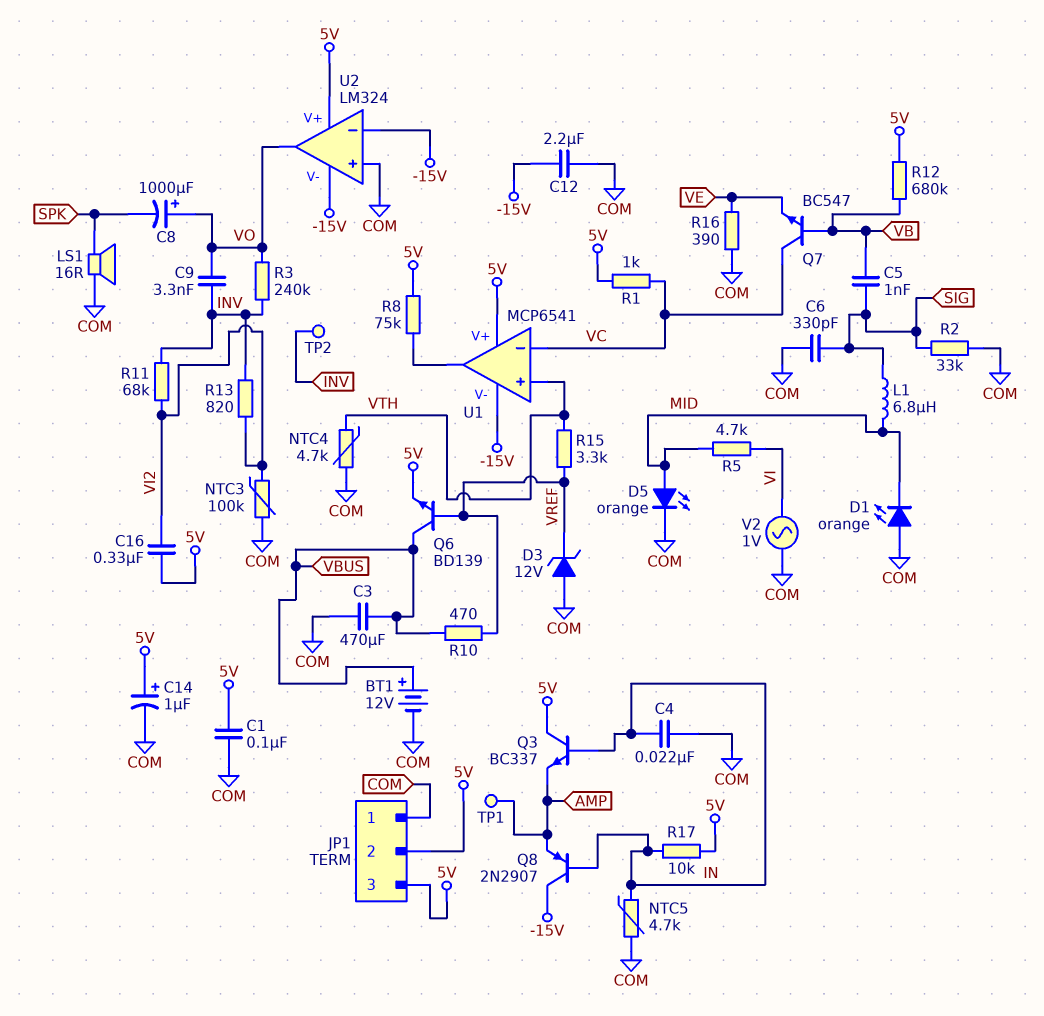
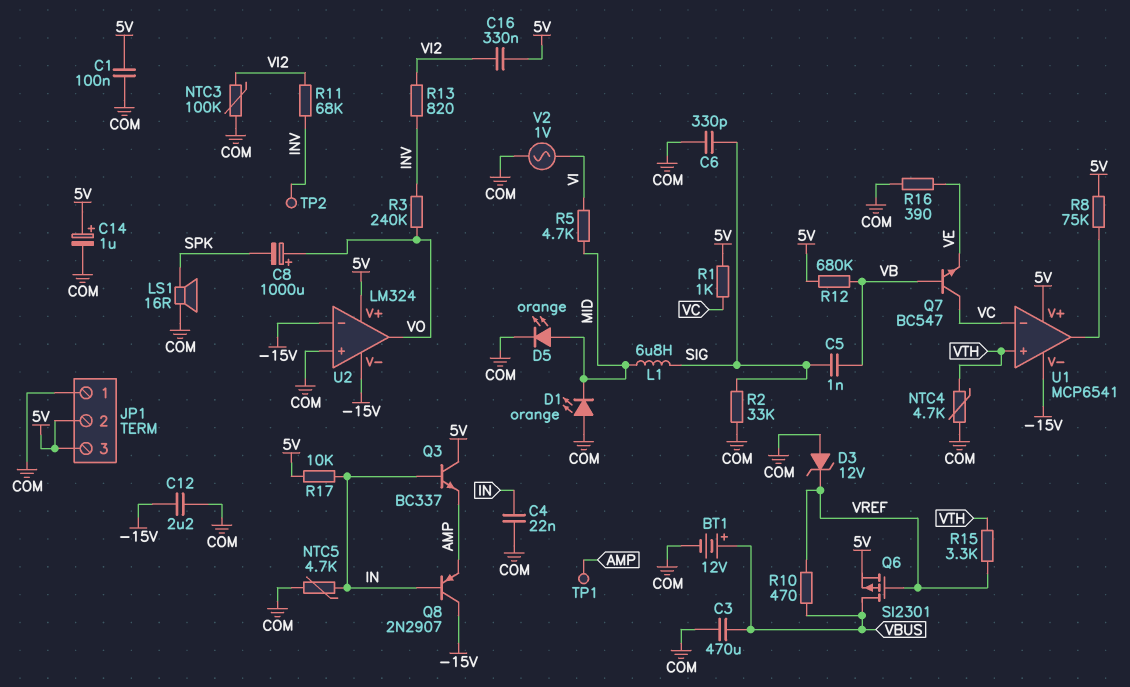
C9: 3.3nF (INV, VO) -> none
Q6: NPN BD139 (B VREF, C VBUS, E 5V) -> PMOS SI2301 (G VREF, D VBUS, S 5V)

